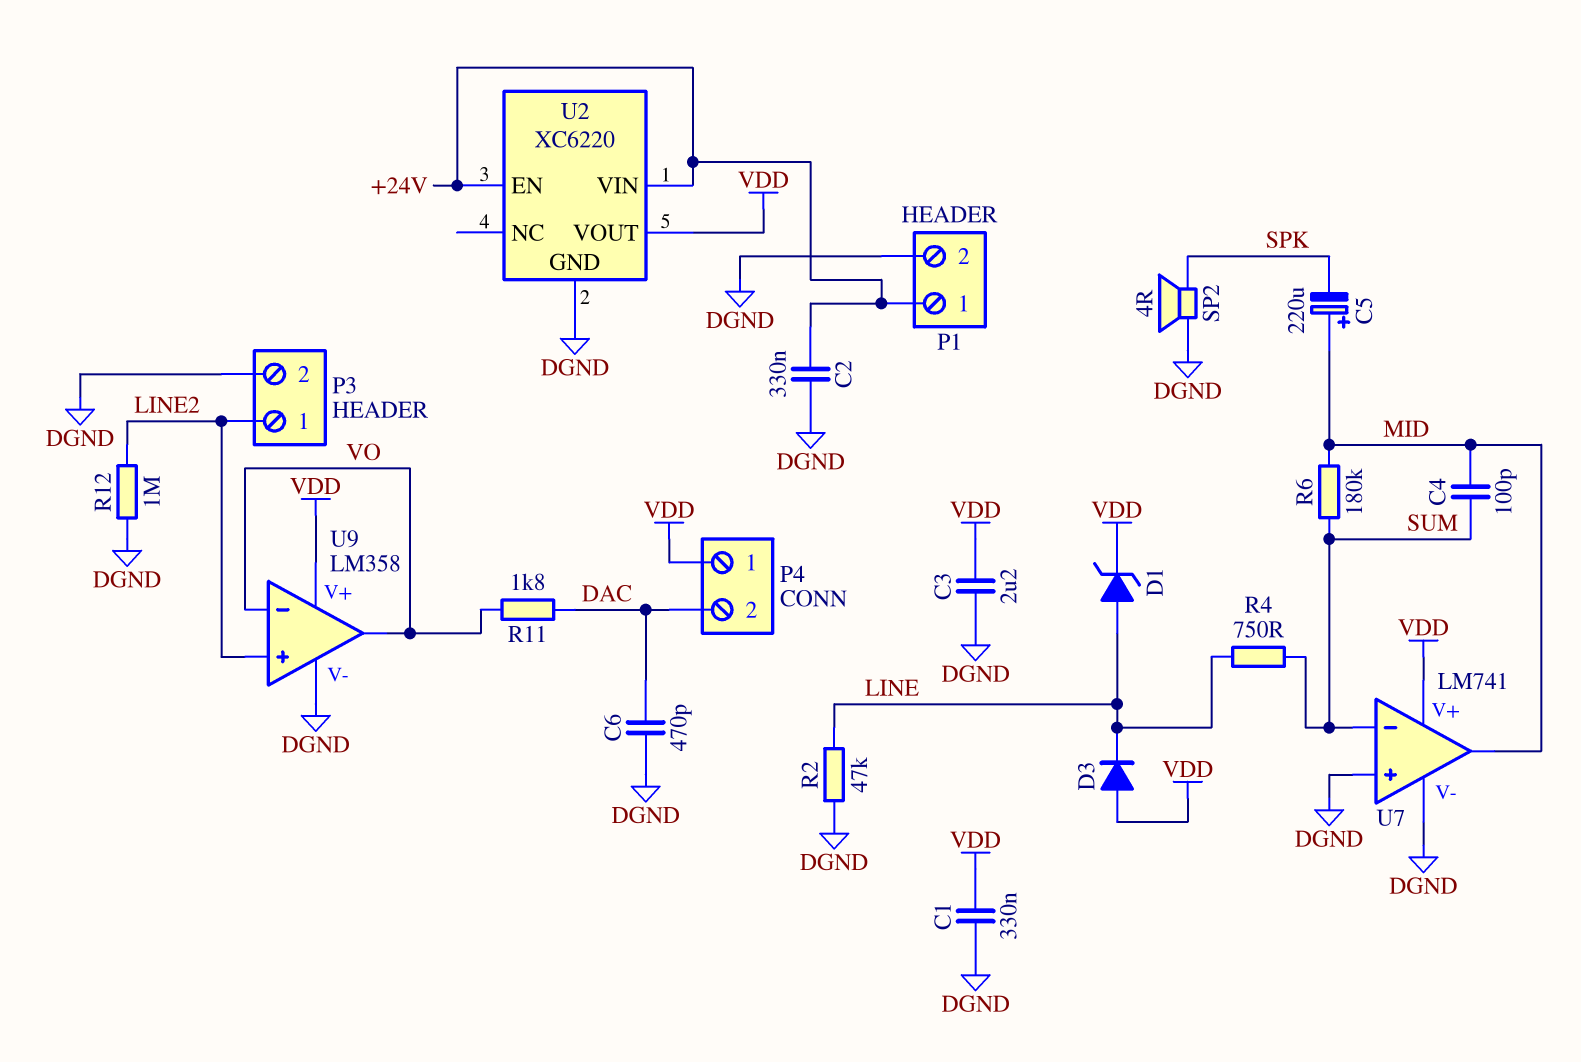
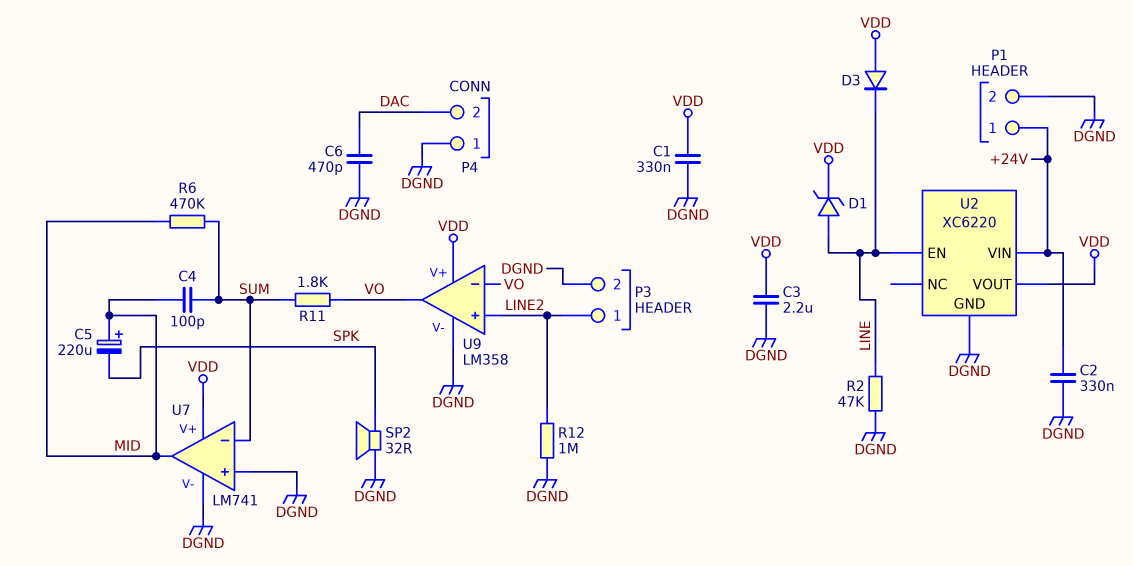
P4 pin 1: VDD -> DGND
R4: 750 (LINE, SUM) -> none
R6: 180k (MID, SUM) -> 470k (MID, SUM)
R11: 1.8k (DAC, VO) -> 1.8k (SUM, VO)
SP2: speaker 4R (DGND, SPK) -> speaker 32R (DGND, SPK)
U2 pin EN: +24V -> LINE

